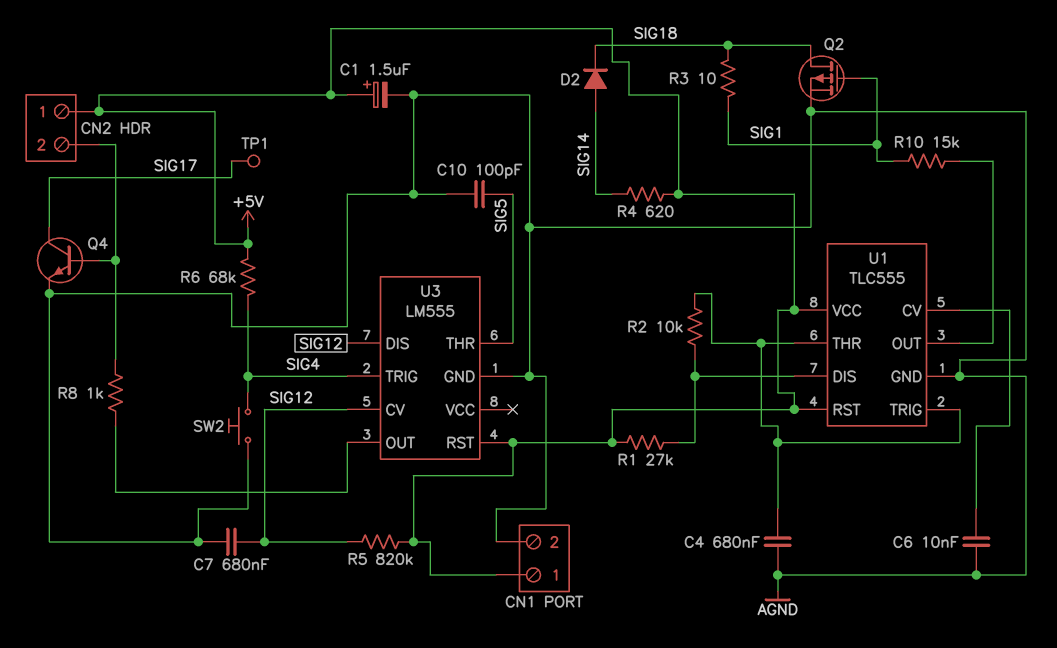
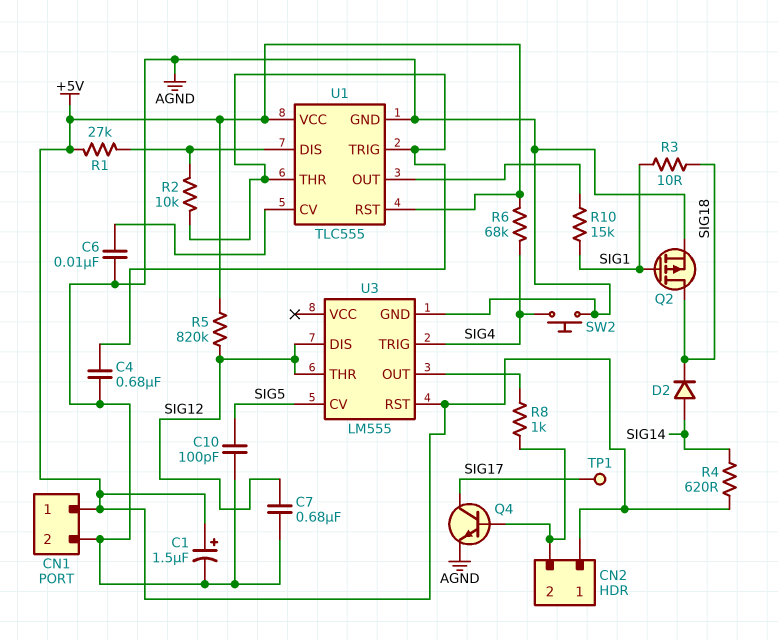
U3 pin CV: SIG12 -> SIG5
U3 pin THR: SIG5 -> SIG12

